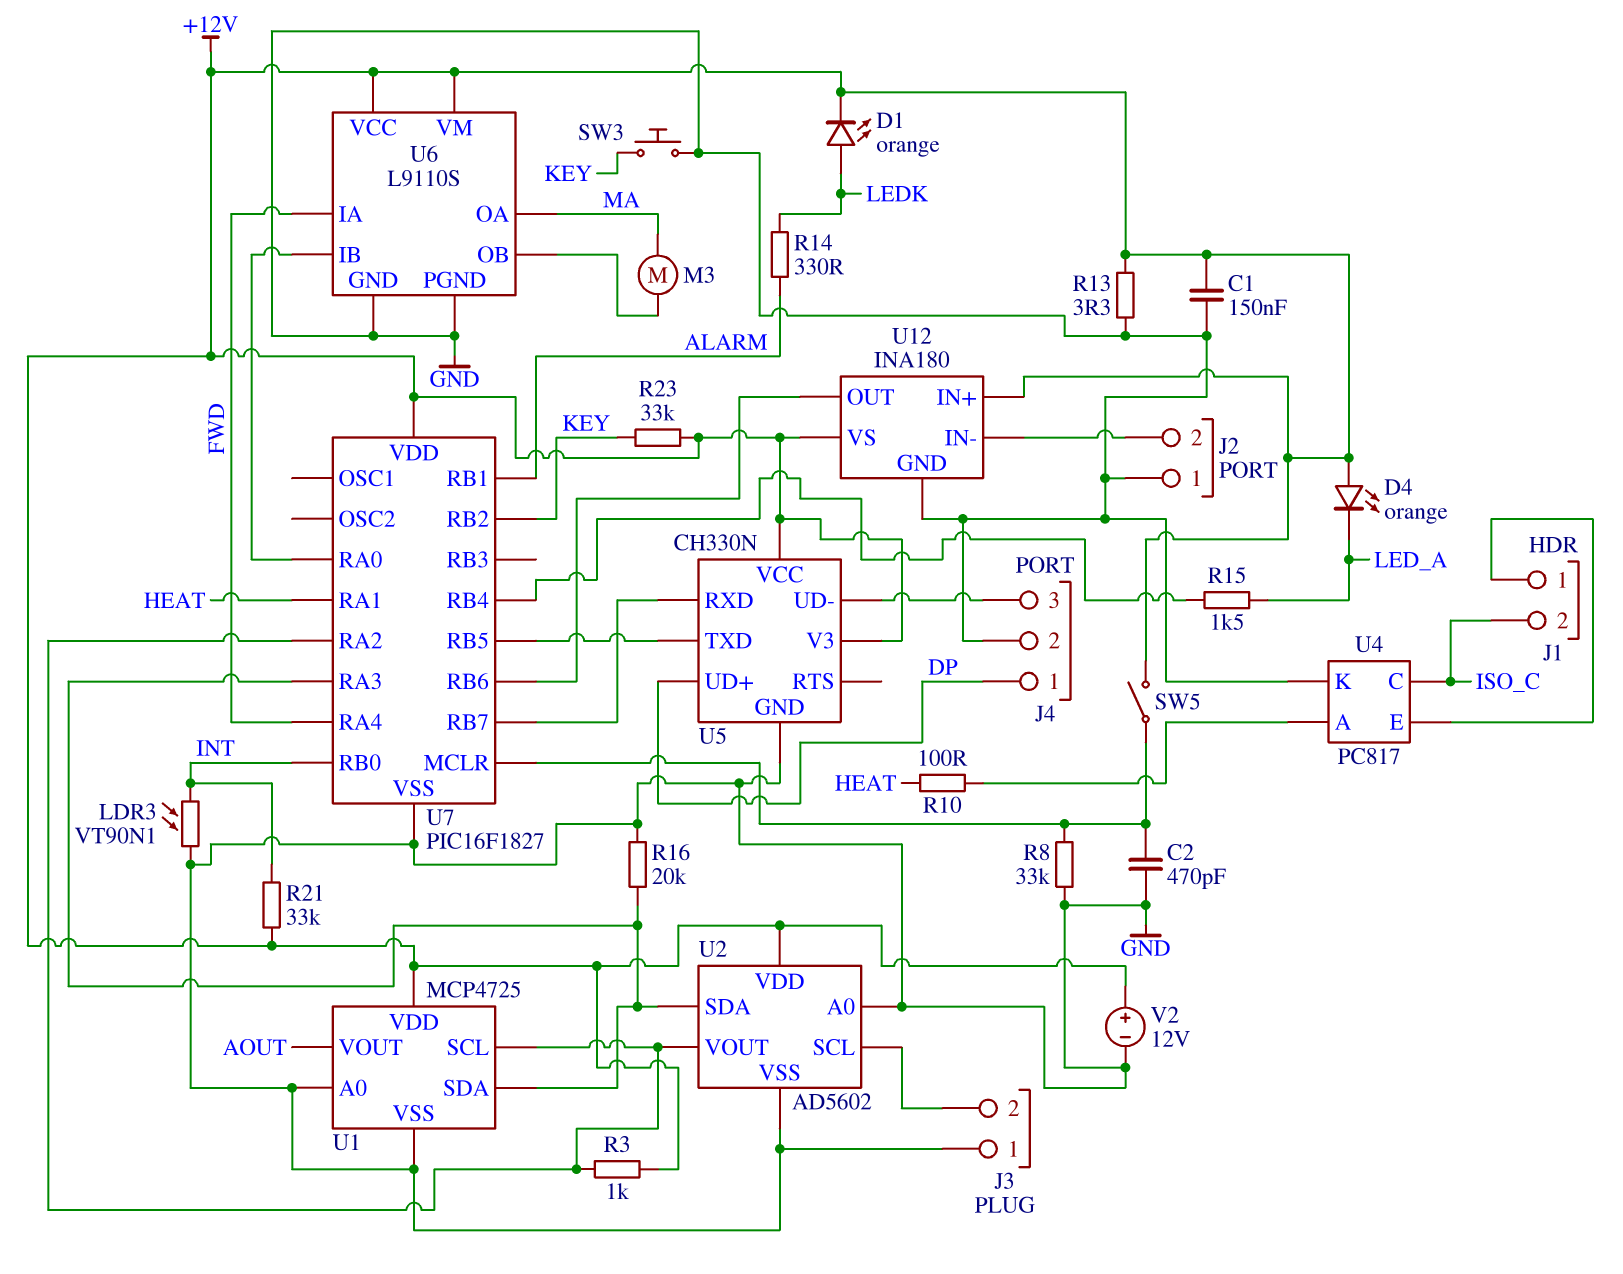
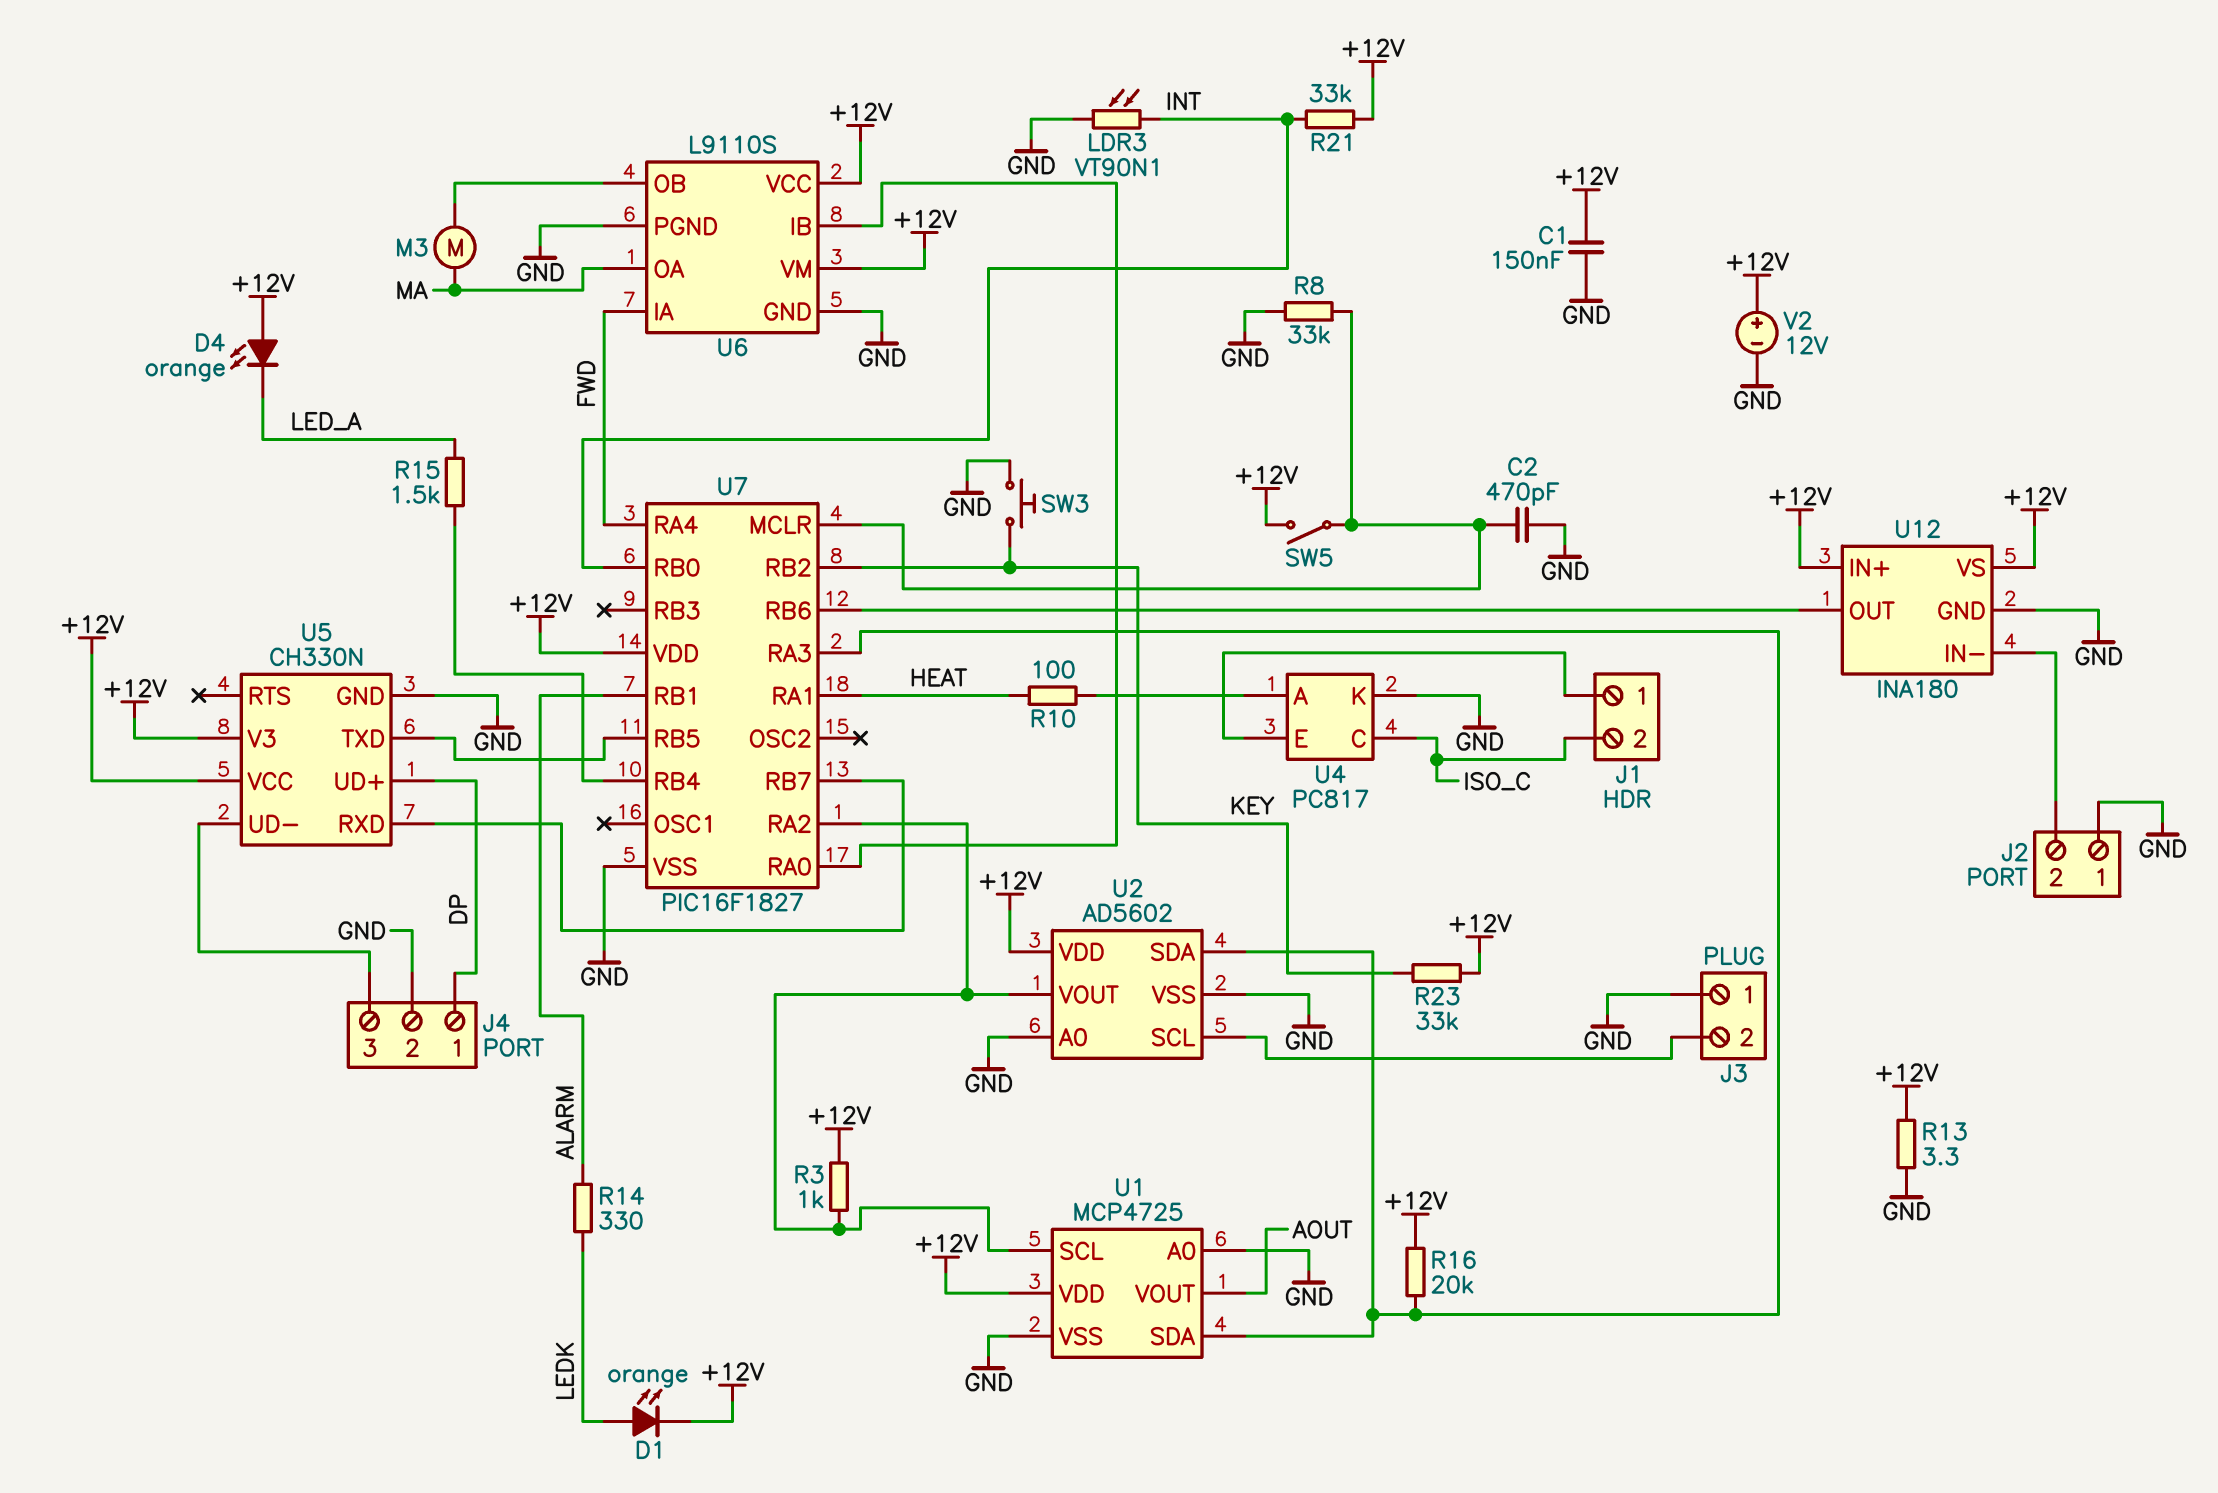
R16: 20k (GND, U1/SDA) -> 20k (+12V, U1/SDA)

